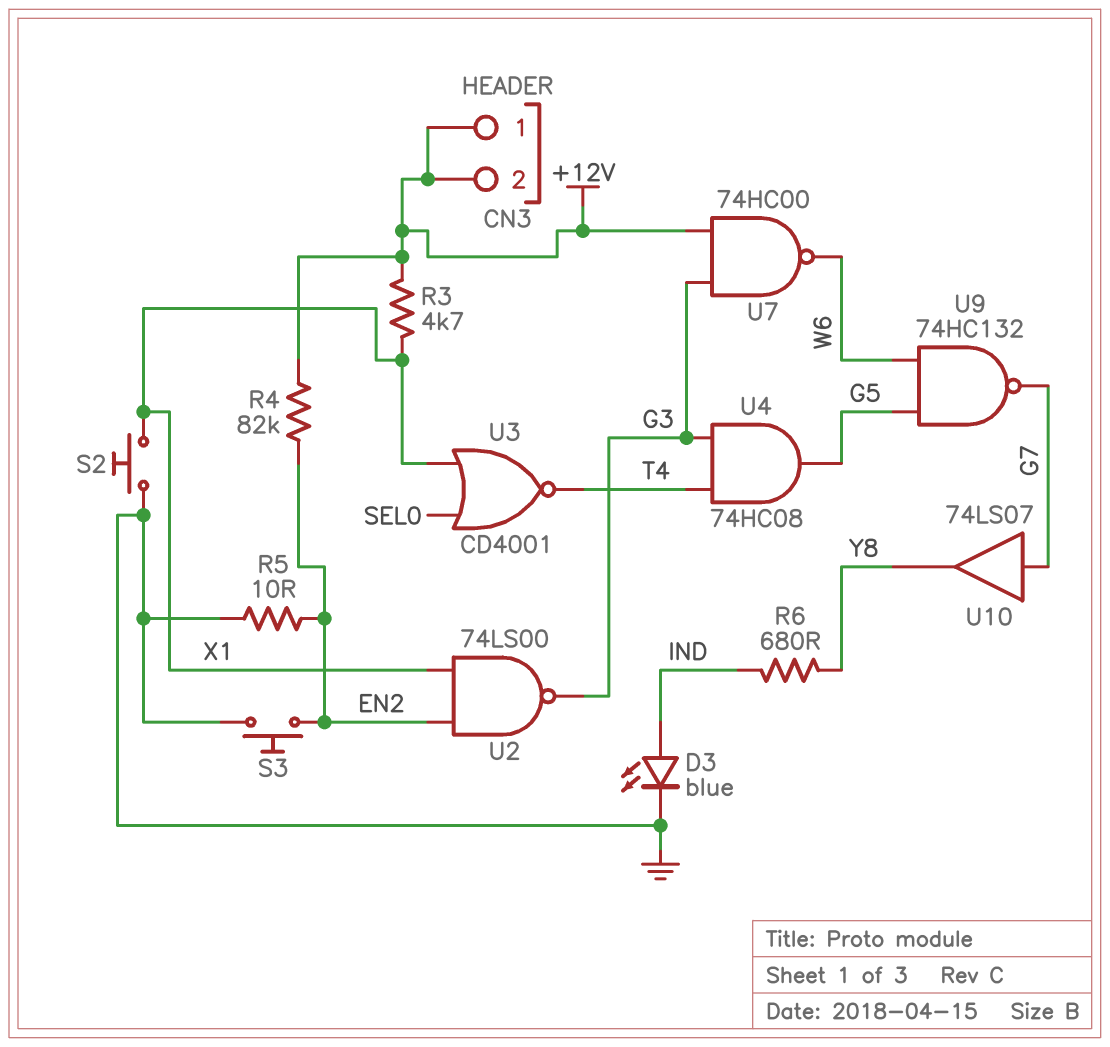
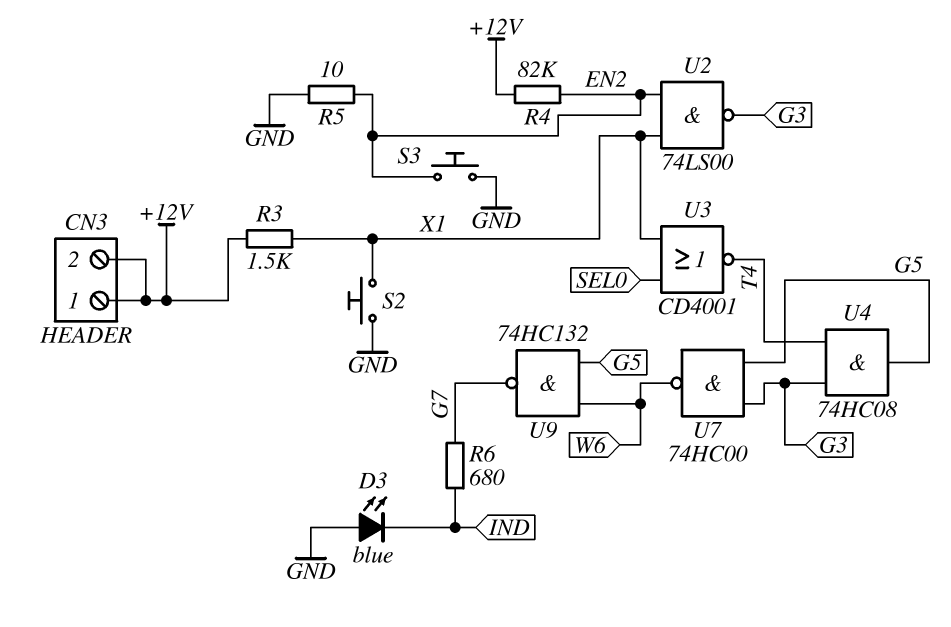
D3: LED blue (A IND, K GND) -> LED blue (A GND, K IND)
R3: 4.7k (+12V, X1) -> 1.5k (+12V, X1)
R6: 680 (IND, Y8) -> 680 (G7, IND)
U7: NAND 74HC00 (in +12V, in G3, out W6) -> NAND 74HC00 (in G3, in G5, out W6)
U10: buffer 74LS07 (in G7, out Y8) -> none

